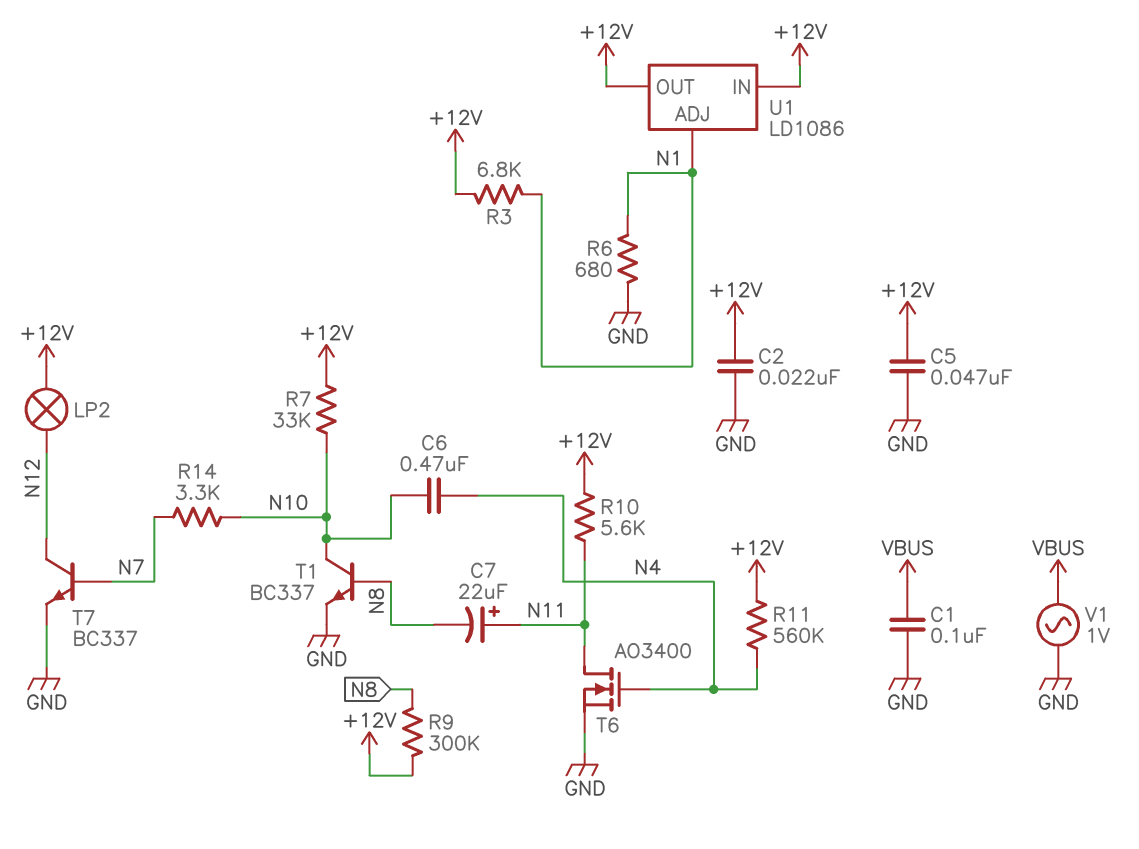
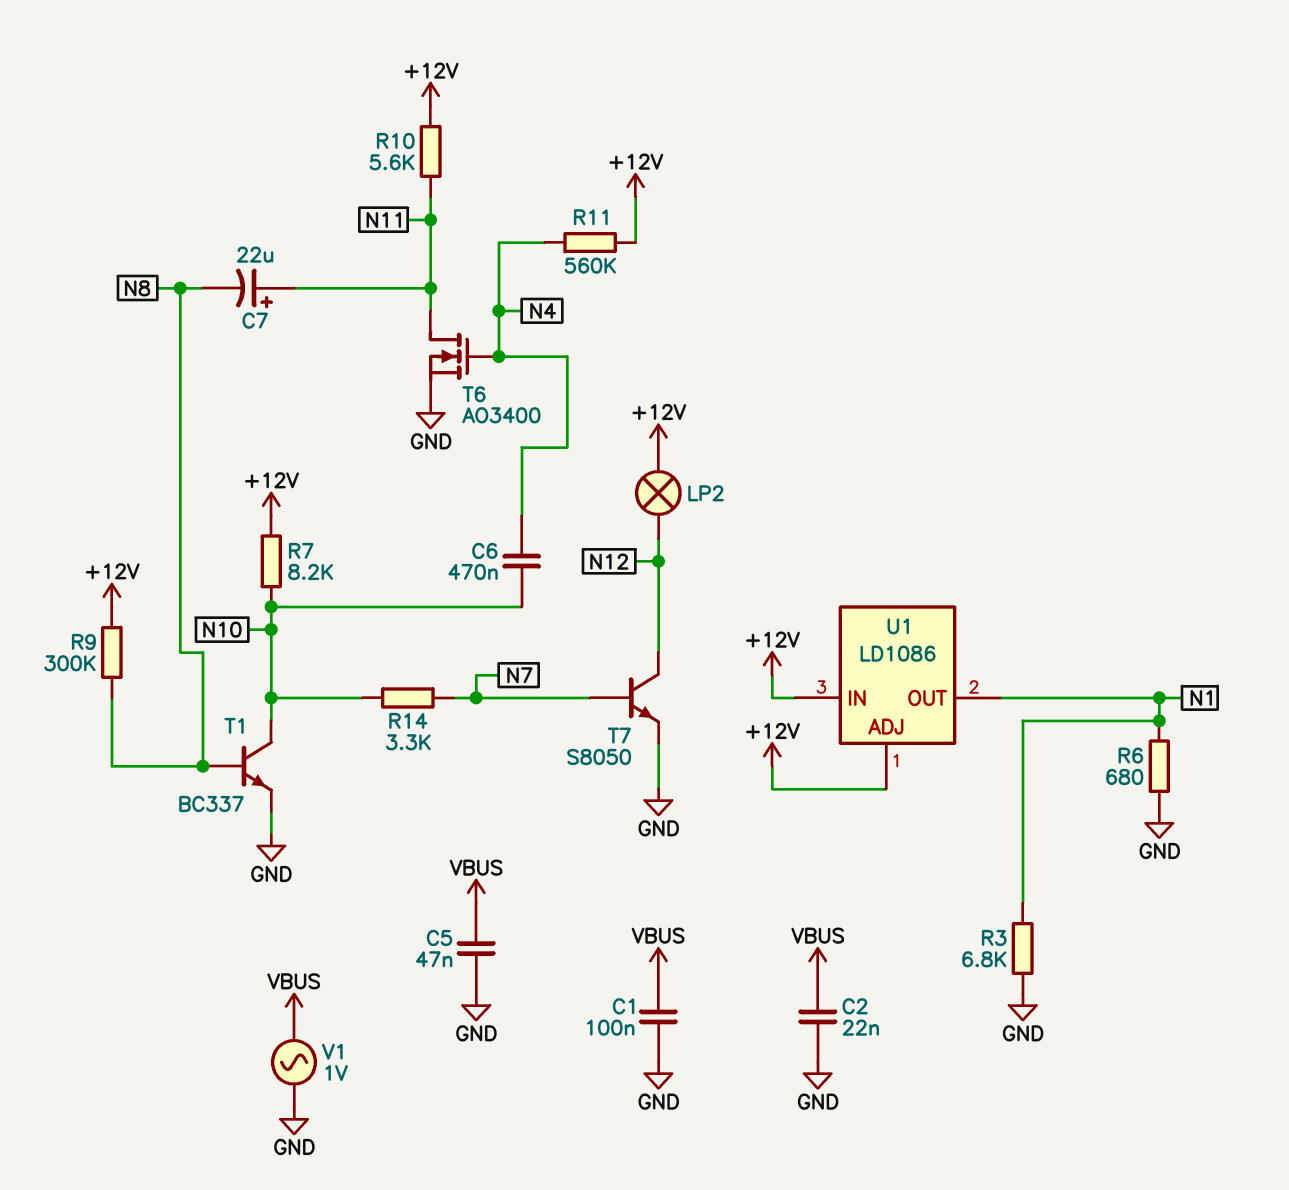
C2: 22nF (+12V, GND) -> 22nF (GND, VBUS)
C5: 47nF (+12V, GND) -> 47nF (GND, VBUS)
R3: 6.8k (+12V, N1) -> 6.8k (GND, N1)
R7: 33k (+12V, N10) -> 8.2k (+12V, N10)
T7: NPN BC337 (B N7, C N12, E GND) -> NPN S8050 (B N7, C N12, E GND)
U1 pin ADJ: N1 -> +12V
U1 pin OUT: +12V -> N1

